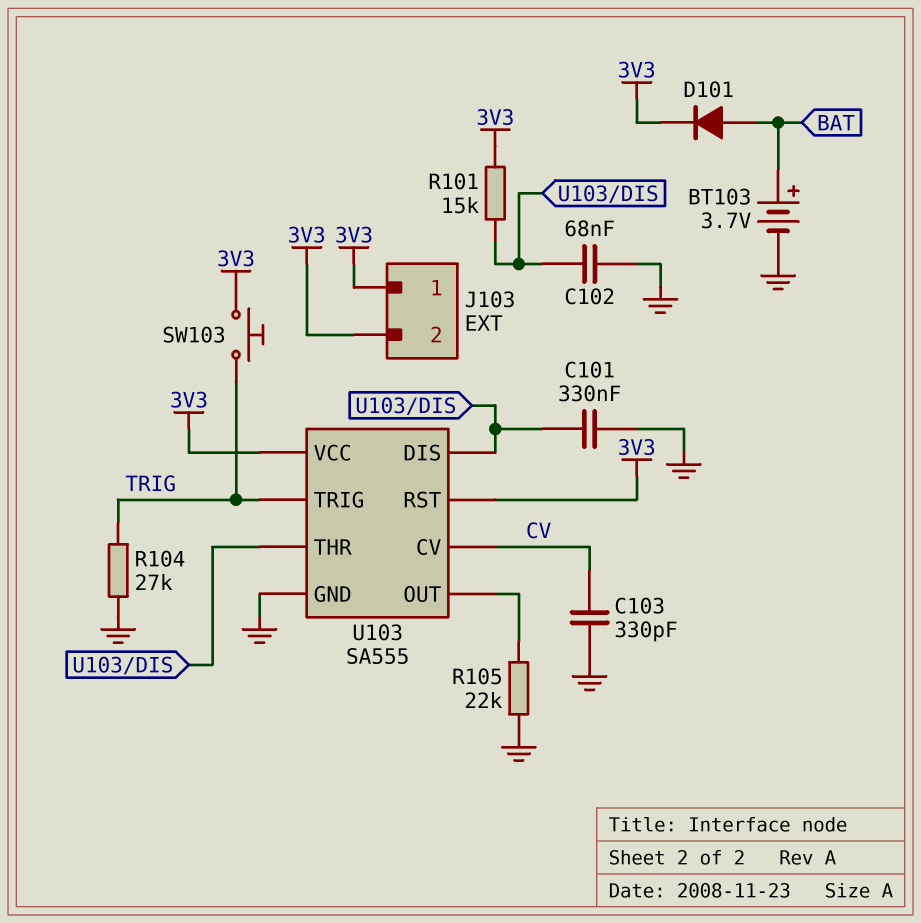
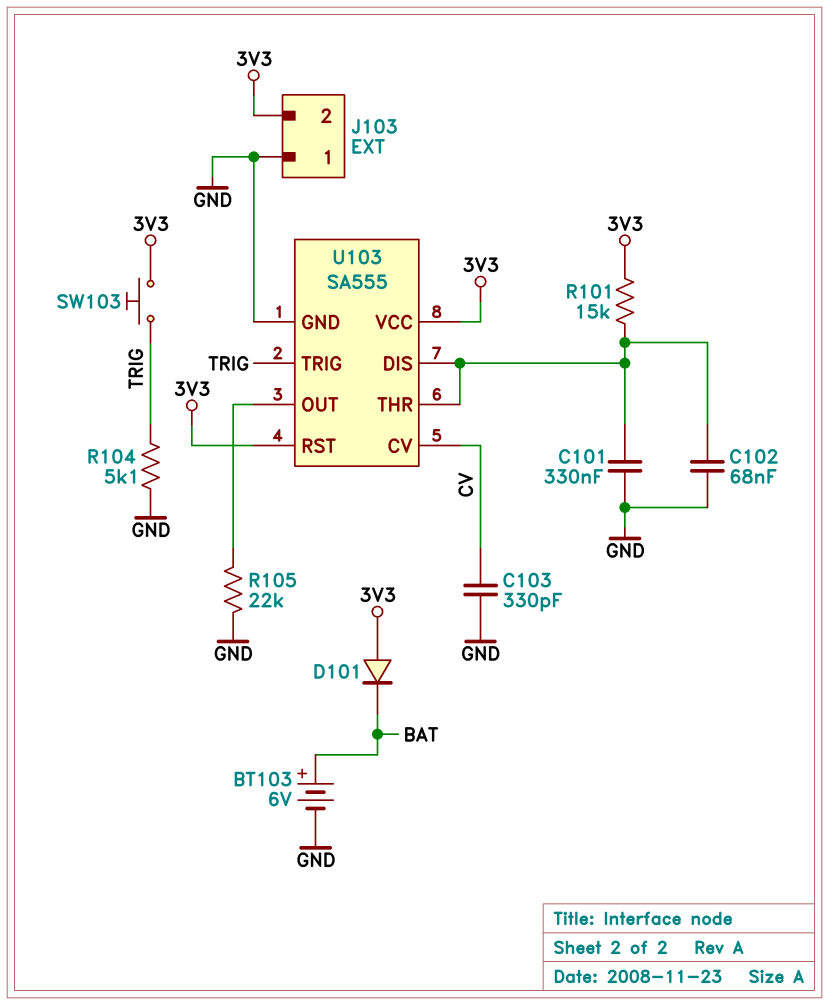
BT103: 3.7V (plus BAT, minus GND) -> 6V (plus BAT, minus GND)
D101: diode (A BAT, K 3V3) -> diode (A 3V3, K BAT)
J103 pin 1: 3V3 -> GND
R104: 27k (GND, TRIG) -> 5.1k (GND, TRIG)

